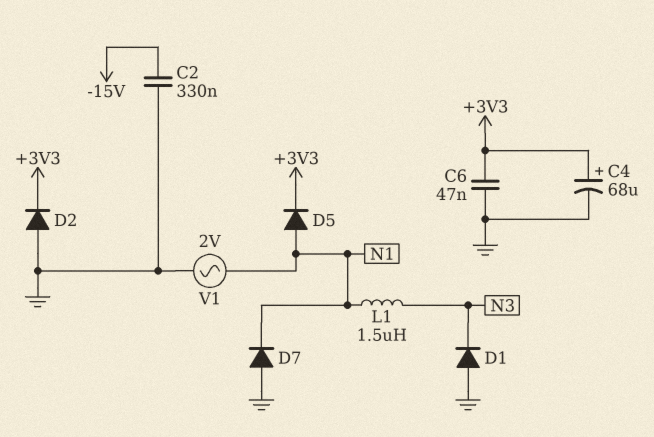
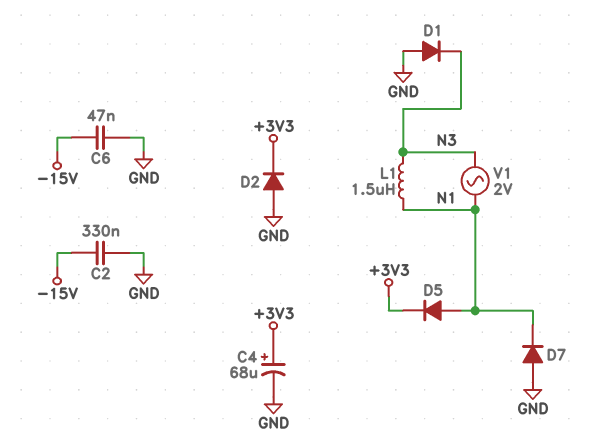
C6: 47nF (+3V3, GND) -> 47nF (-15V, GND)
V1: AC 2V (GND, N1) -> AC 2V (N1, N3)

